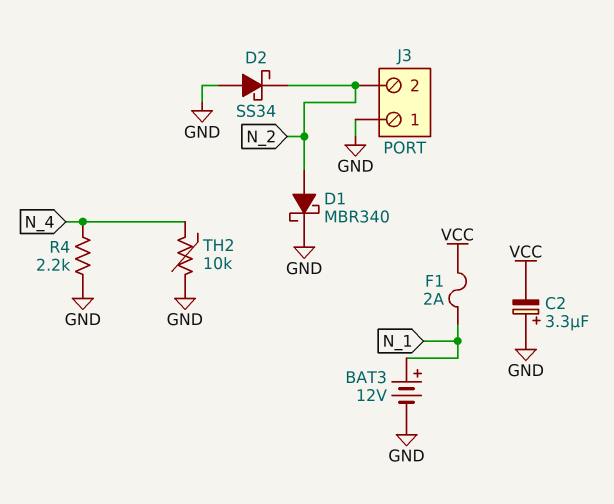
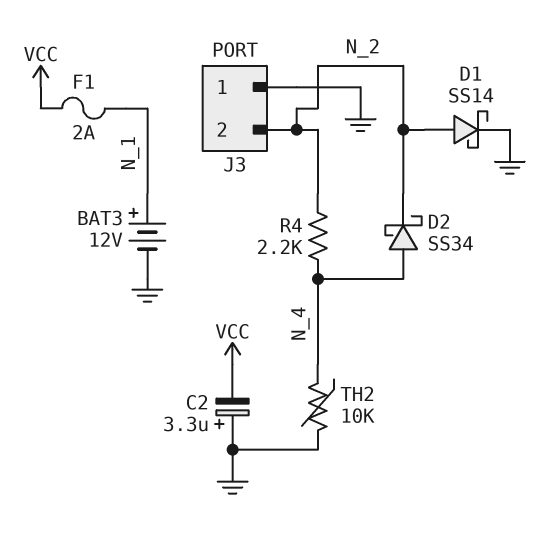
D1: schottky MBR340 (A N_2, K GND) -> schottky SS14 (A N_2, K GND)
D2: schottky SS34 (A GND, K N_2) -> schottky SS34 (A N_4, K N_2)
R4: 2.2k (GND, N_4) -> 2.2k (N_2, N_4)

